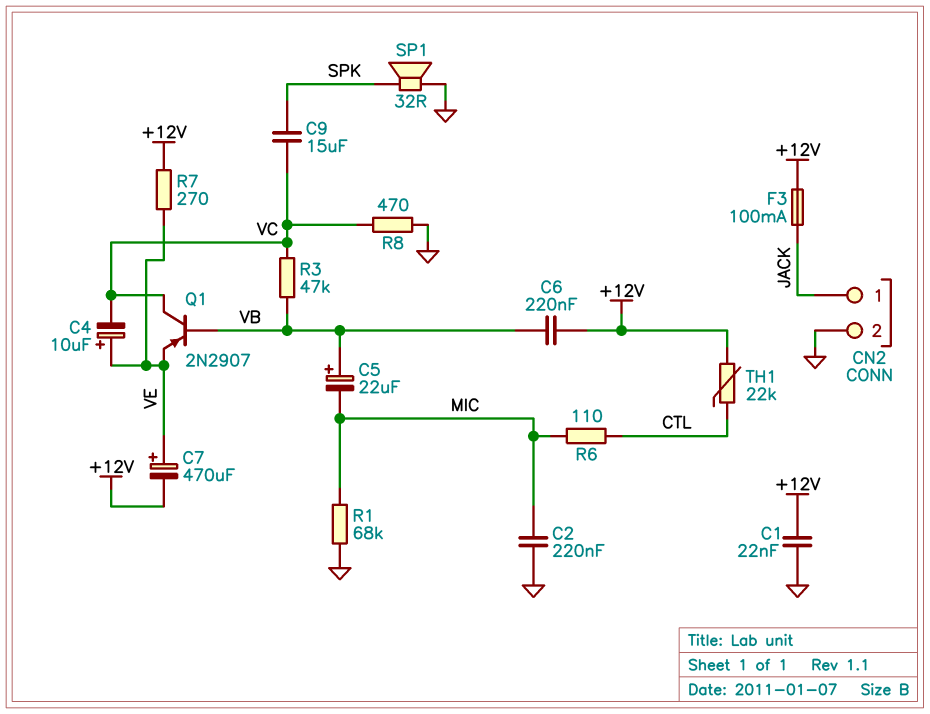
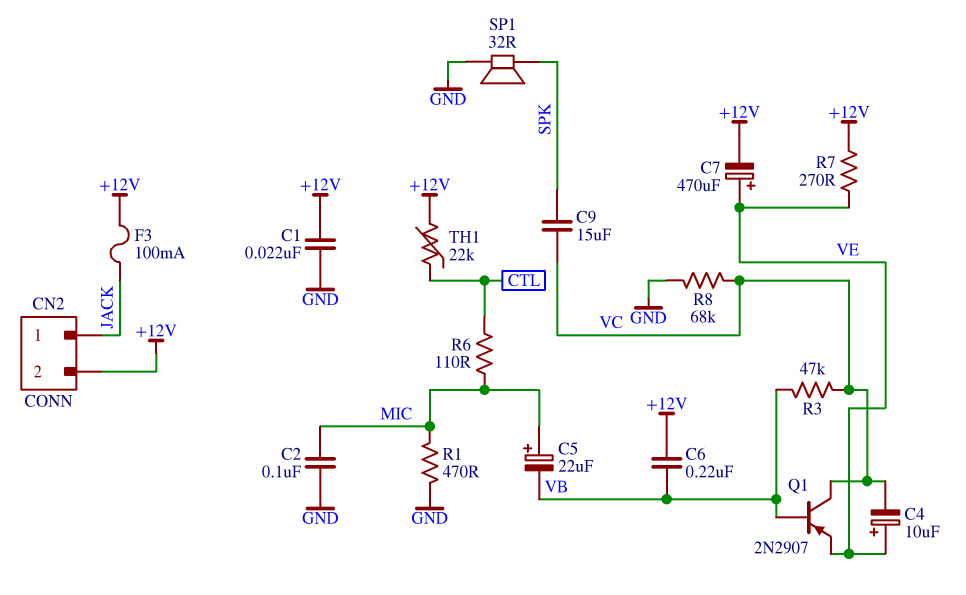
C2: 220nF (GND, MIC) -> 100nF (GND, MIC)
C5: 22uF (plus VB, minus MIC) -> 22uF (plus MIC, minus VB)
CN2 pin 2: GND -> +12V
R1: 68k (GND, MIC) -> 470 (GND, MIC)
R8: 470 (GND, VC) -> 68k (GND, VC)

